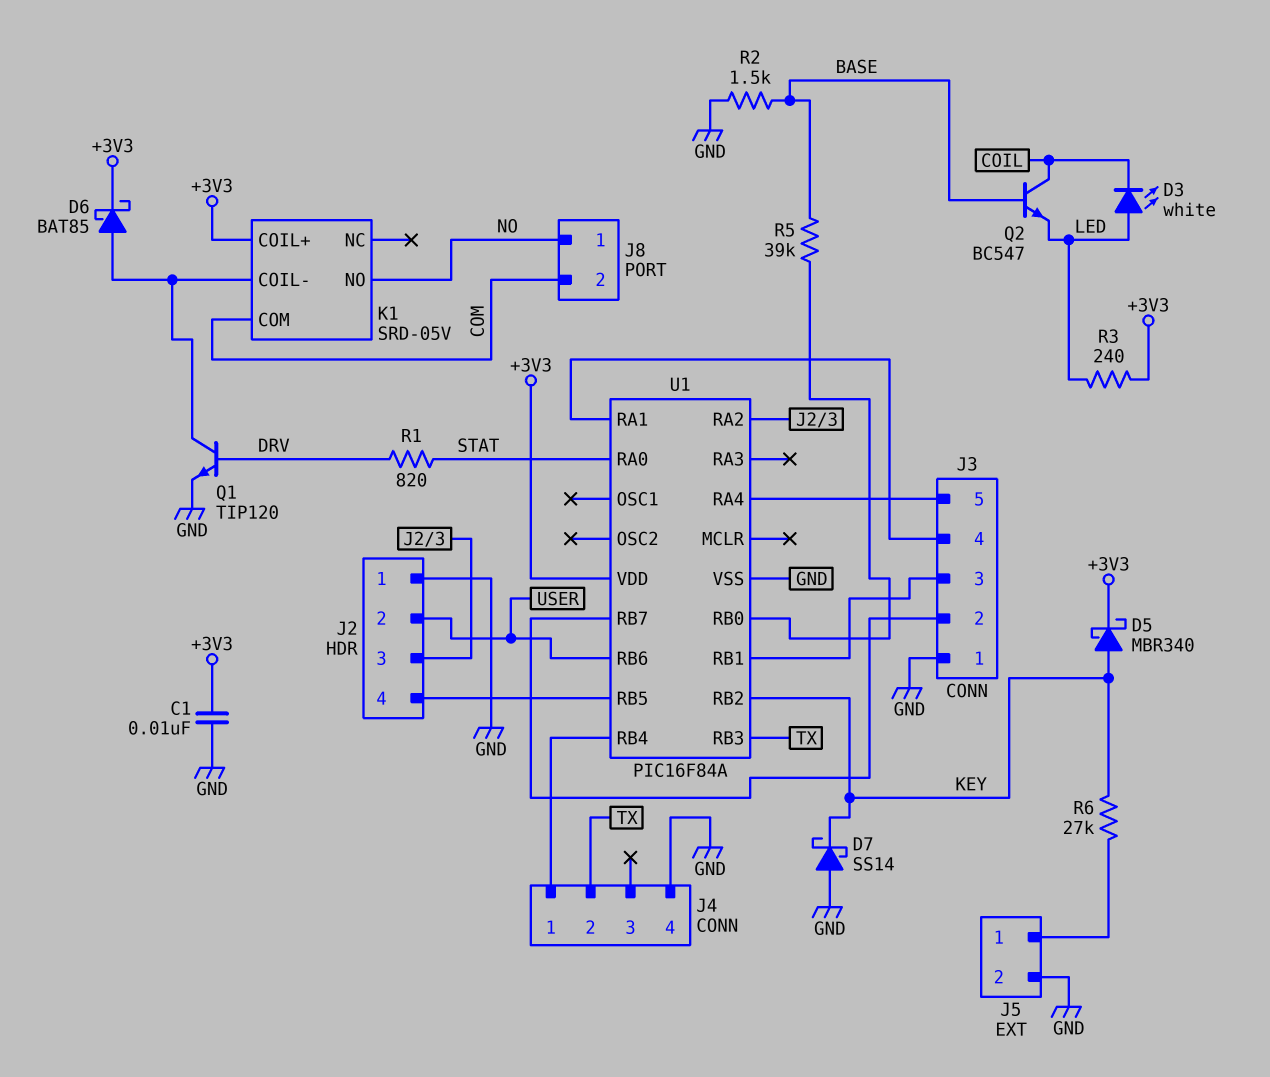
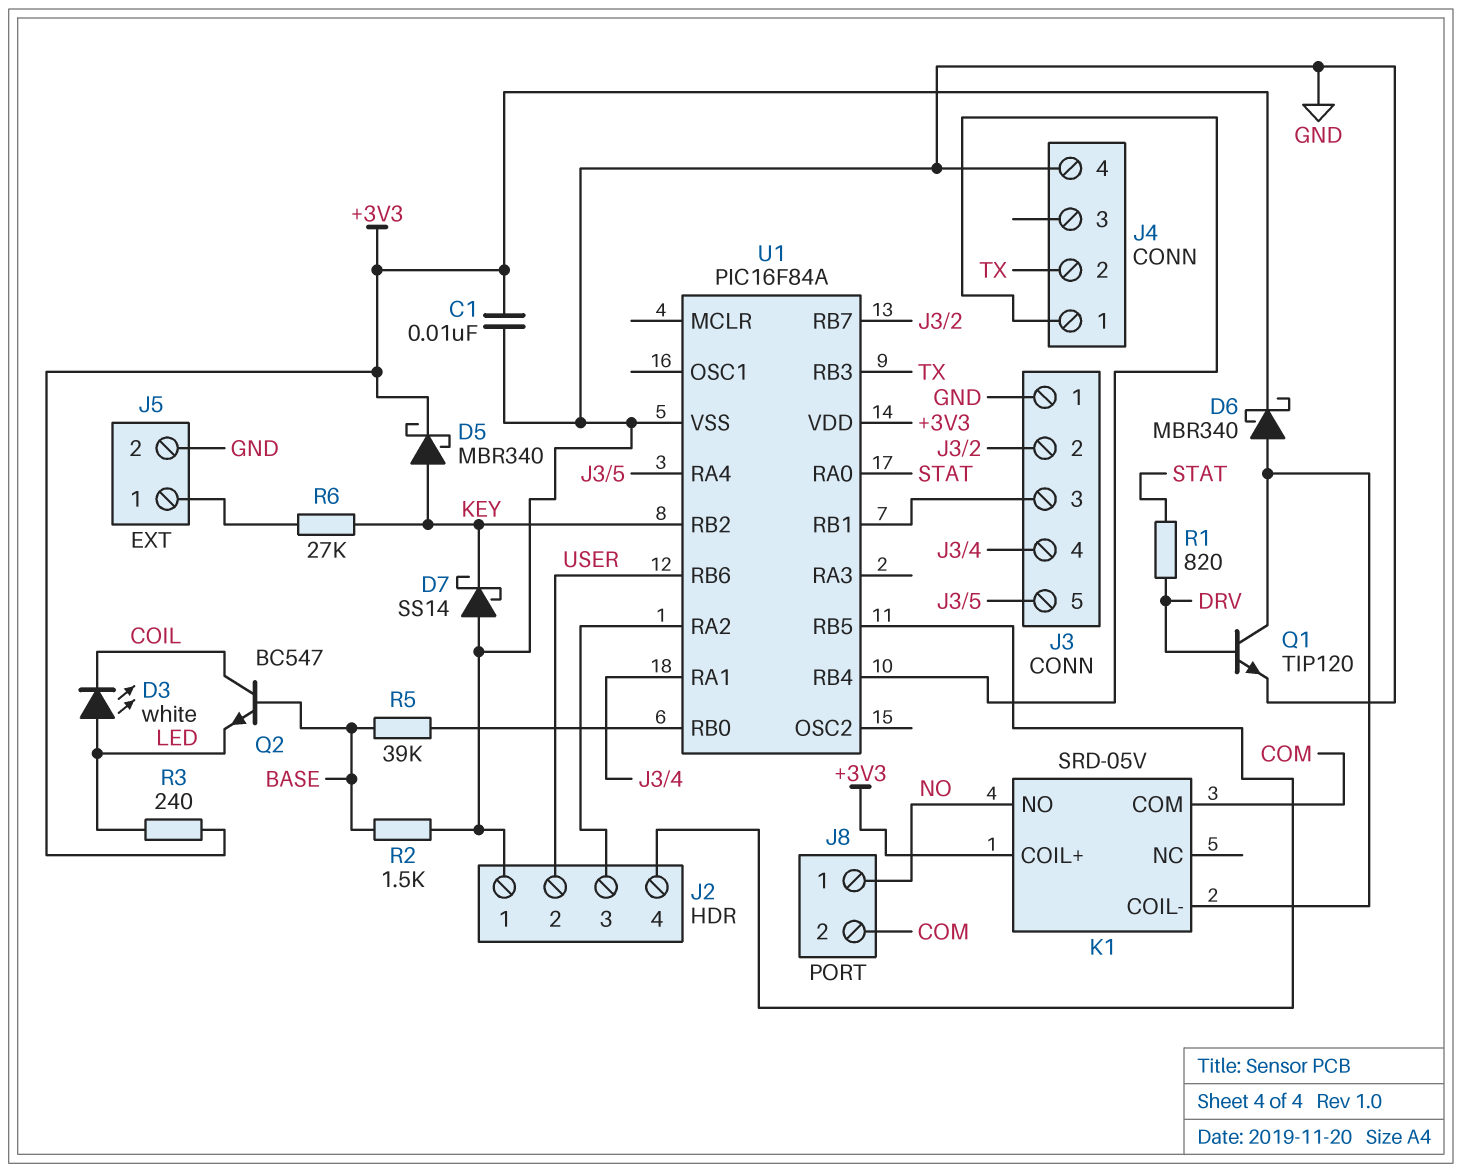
D6: schottky BAT85 (A K1/COIL-, K +3V3) -> schottky MBR340 (A K1/COIL-, K +3V3)

